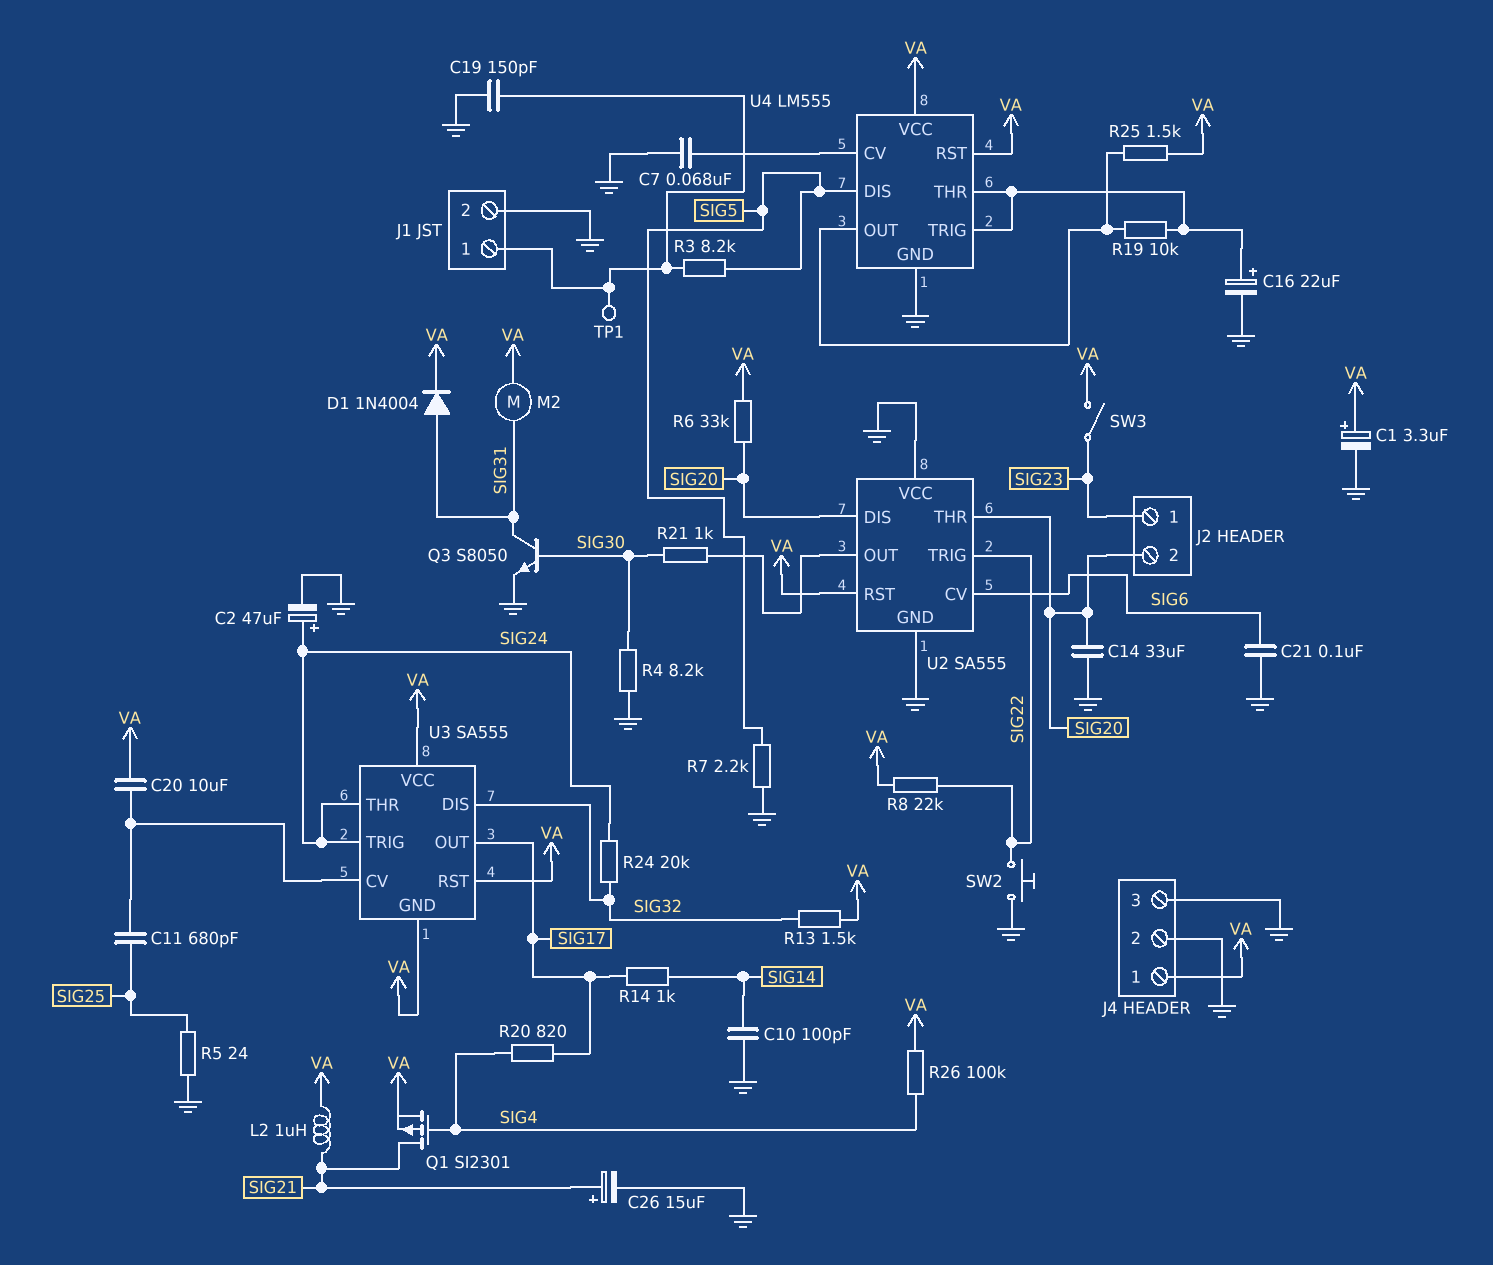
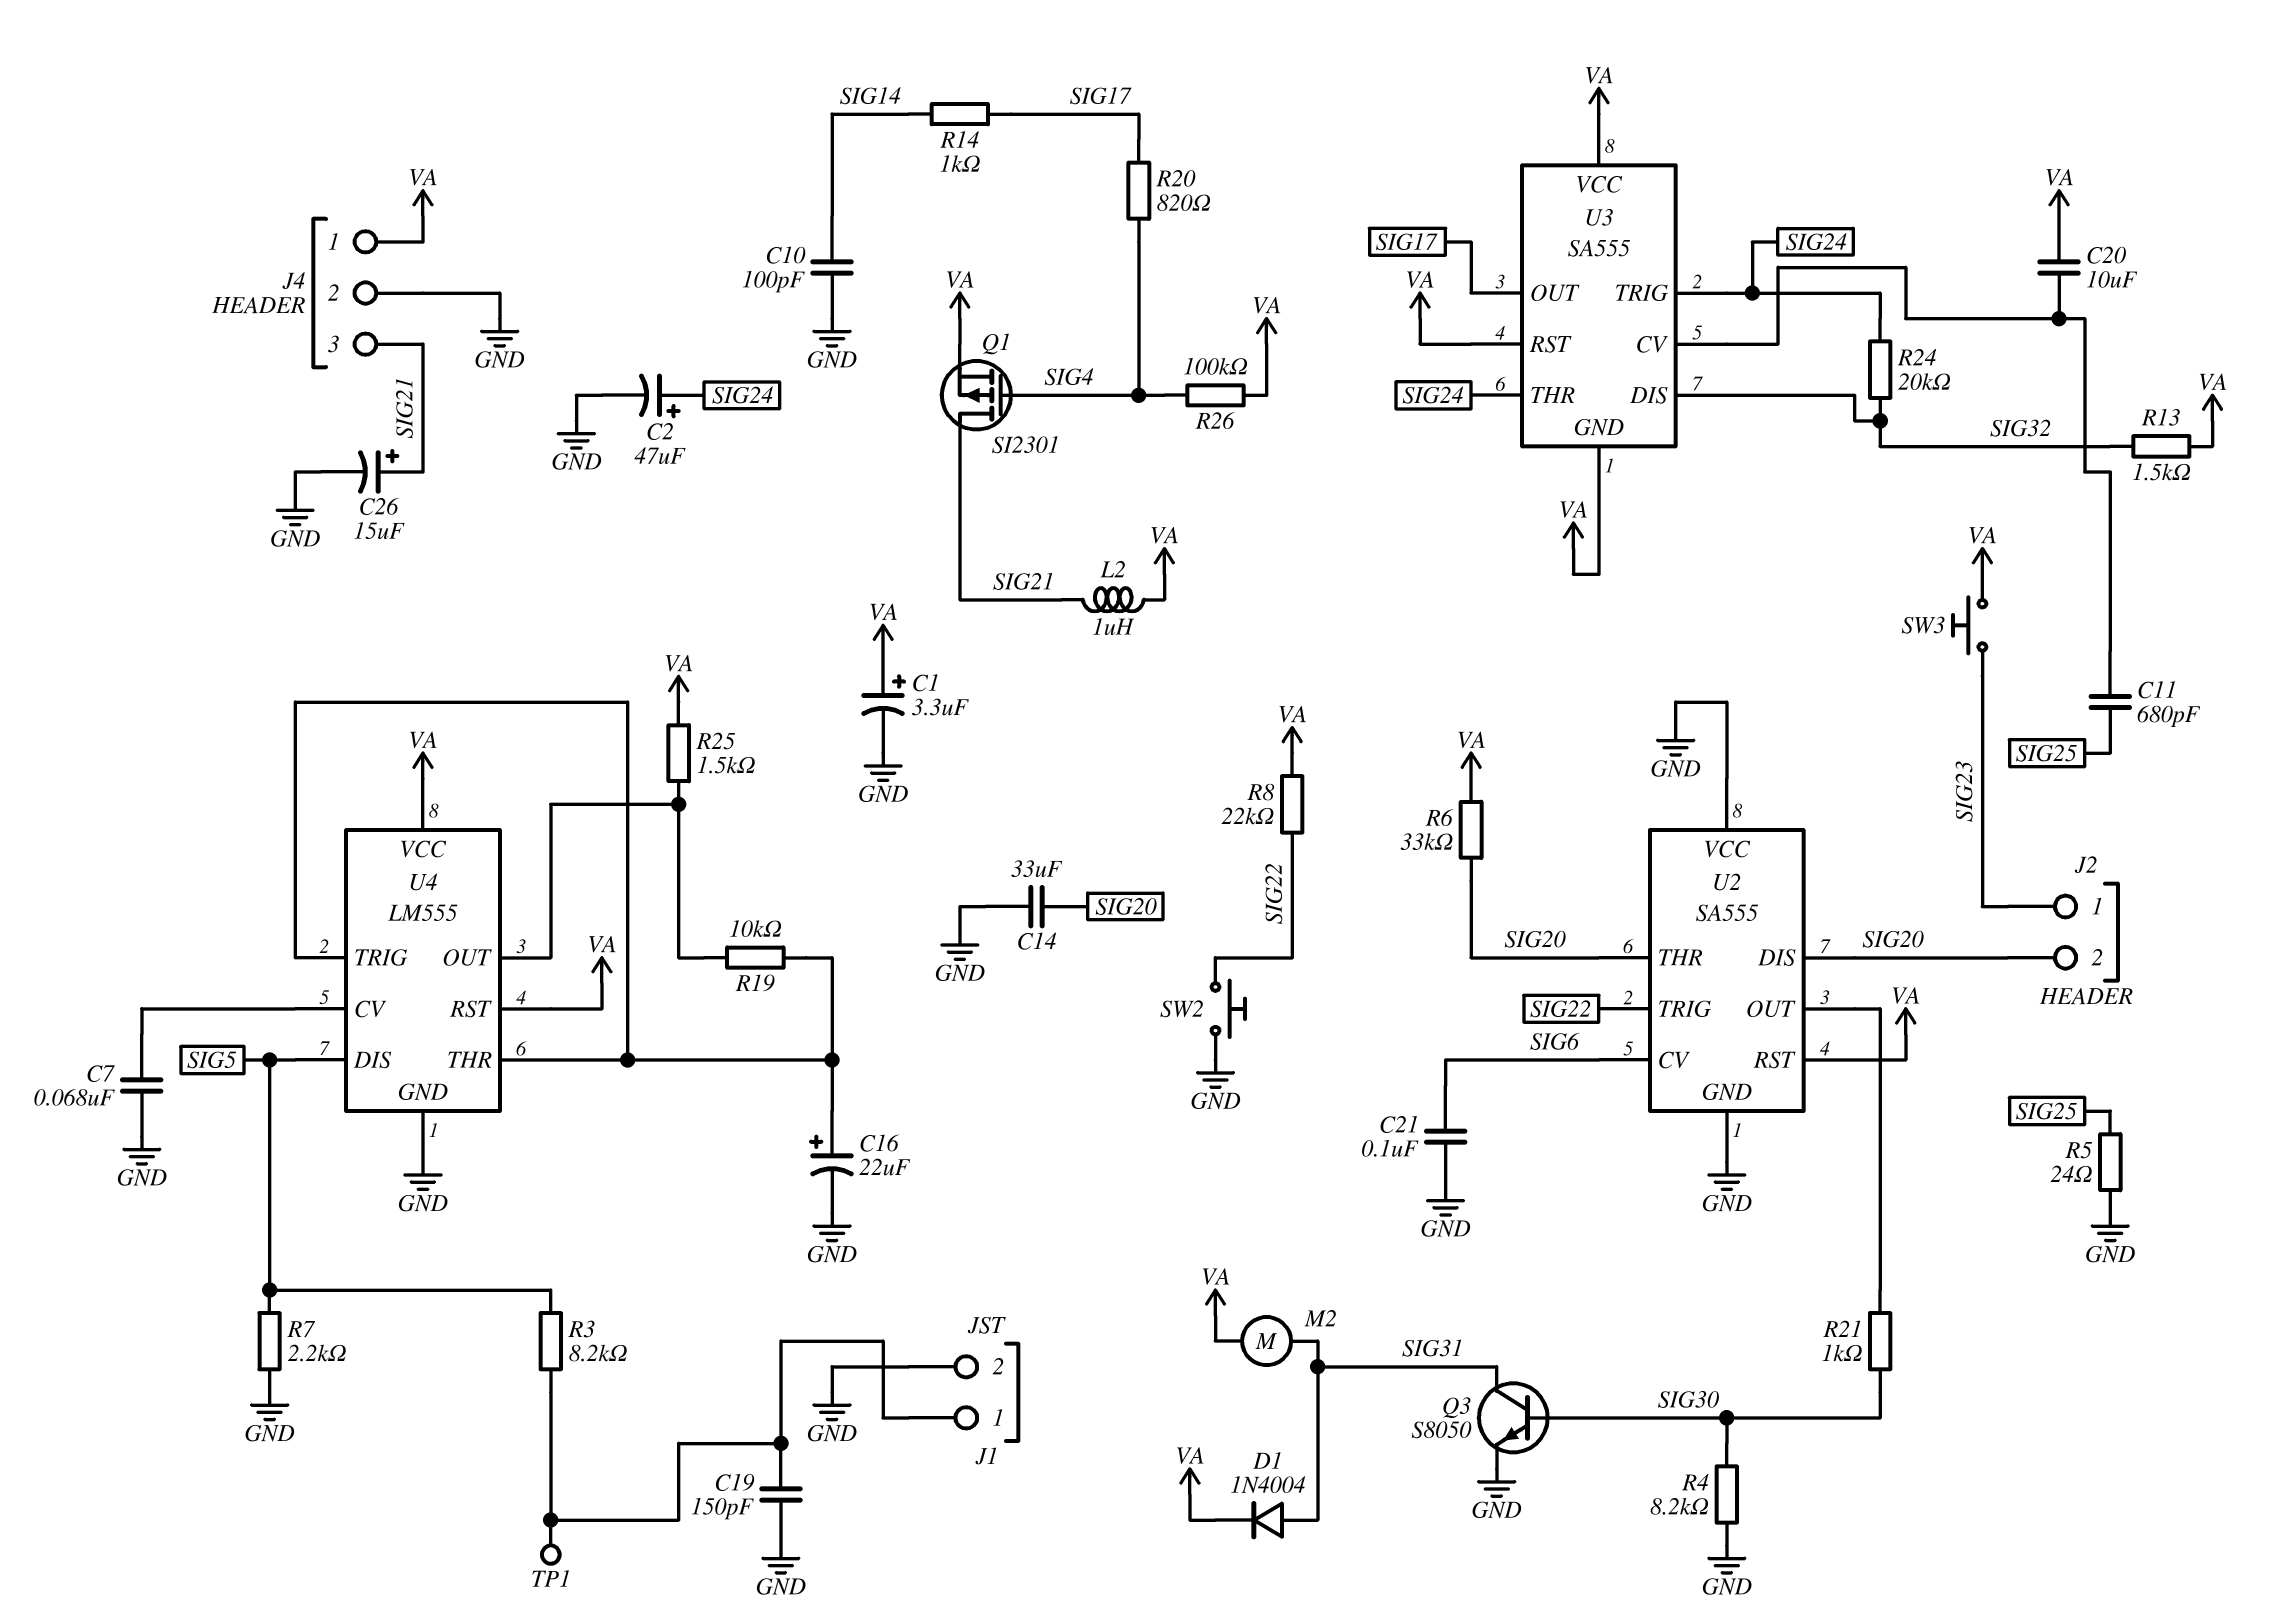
J4 pin 3: GND -> SIG21
SW3: switch (SIG23, VA) -> button (SIG23, VA)

